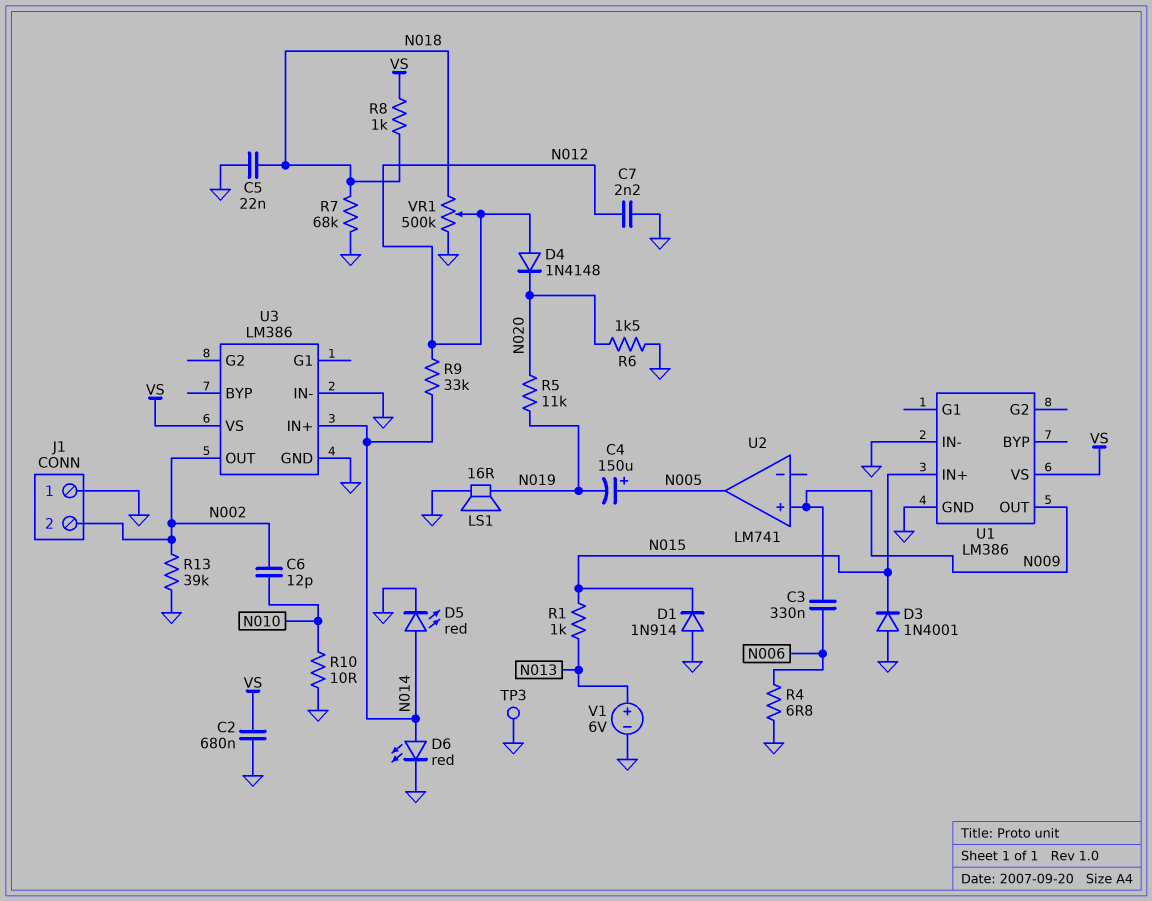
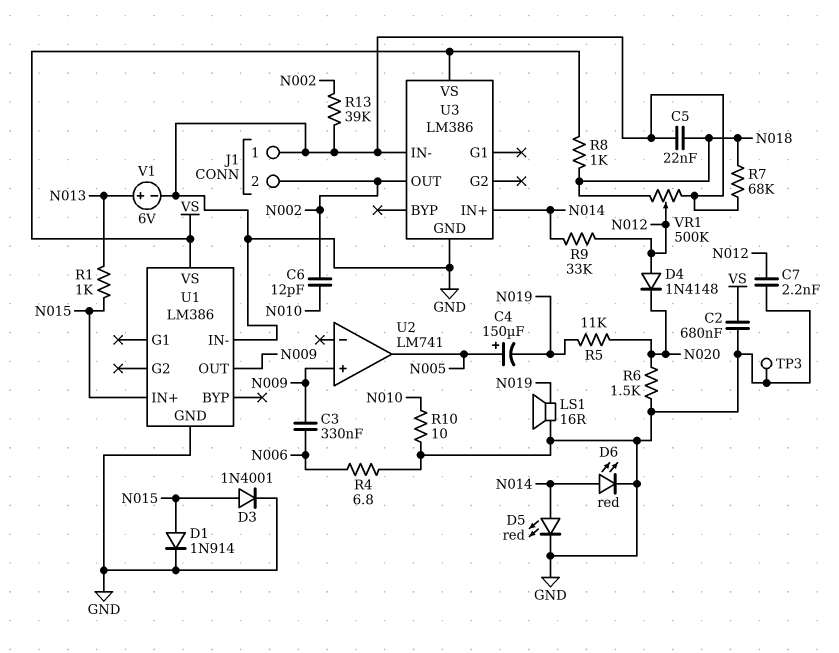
D1: diode 1N914 (A GND, K N015) -> diode 1N914 (A N015, K GND)
D3: diode 1N4001 (A GND, K N015) -> diode 1N4001 (A N015, K GND)

